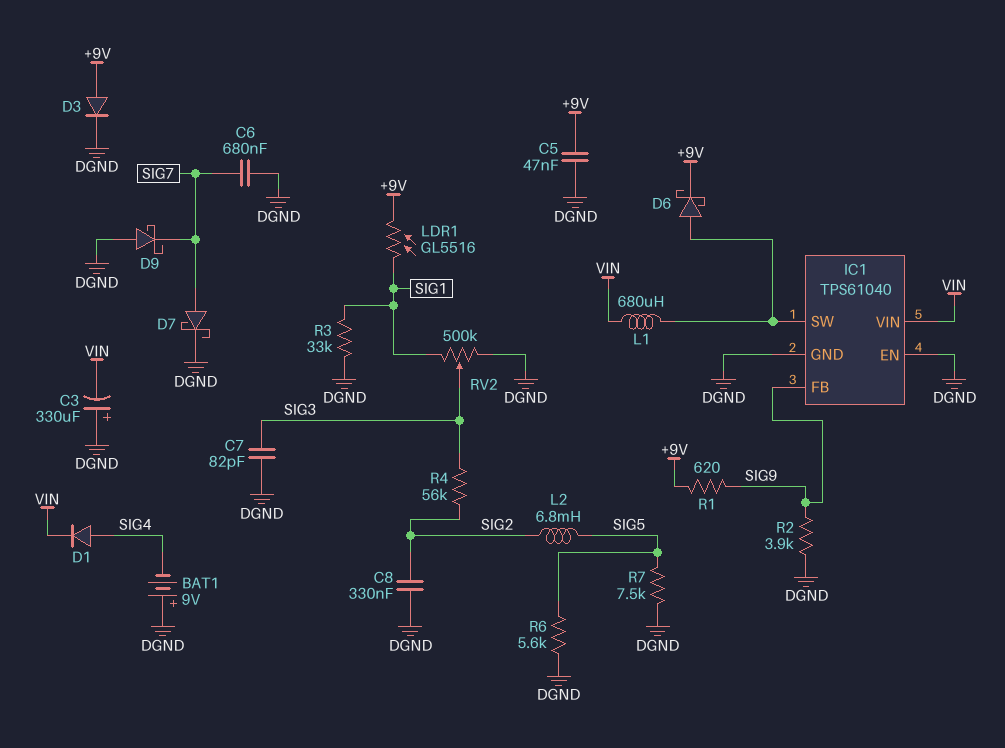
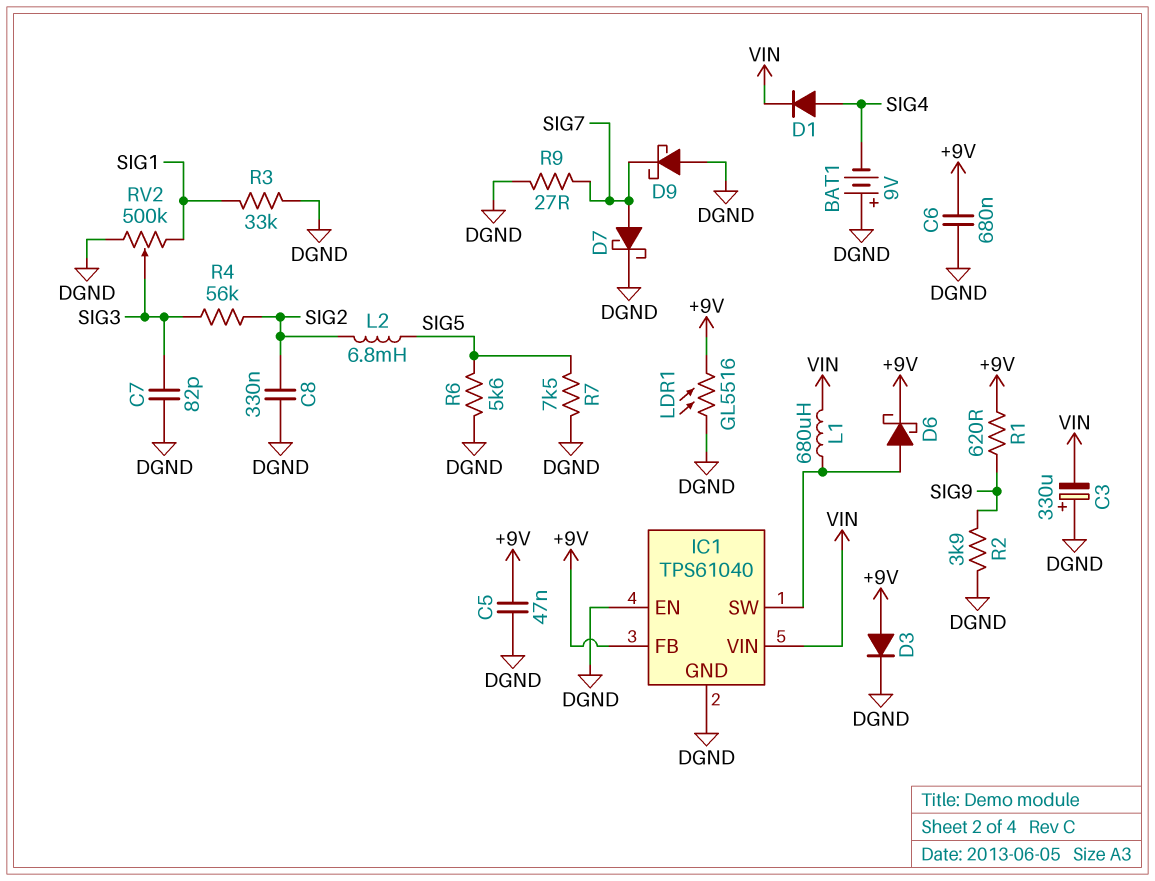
C6: 680nF (DGND, SIG7) -> 680nF (+9V, DGND)
IC1 pin FB: SIG9 -> +9V
LDR1: GL5516 (+9V, SIG1) -> GL5516 (+9V, DGND)
R9: none -> 27 (DGND, SIG7)

